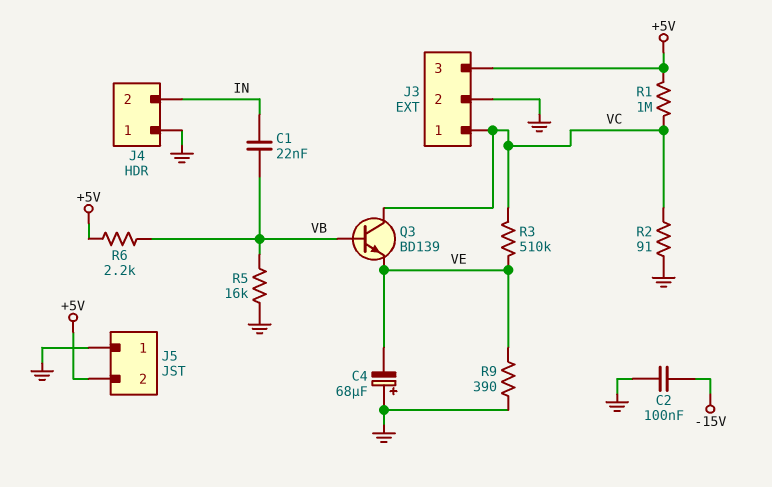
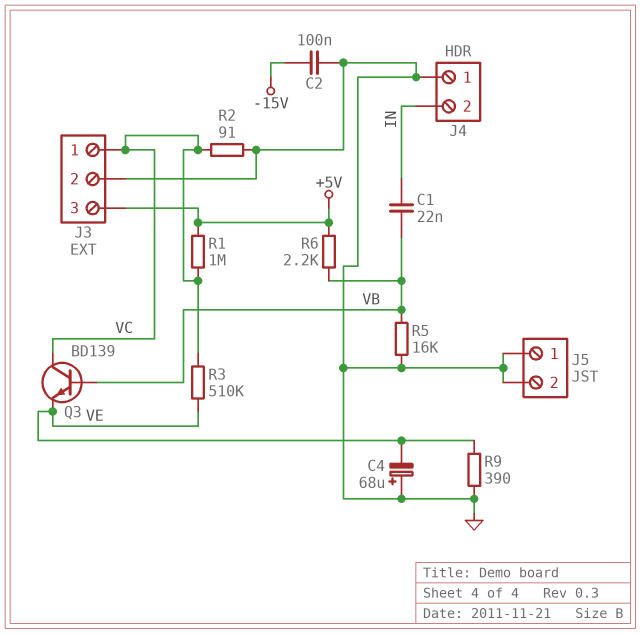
J5 pin 2: +5V -> GND

